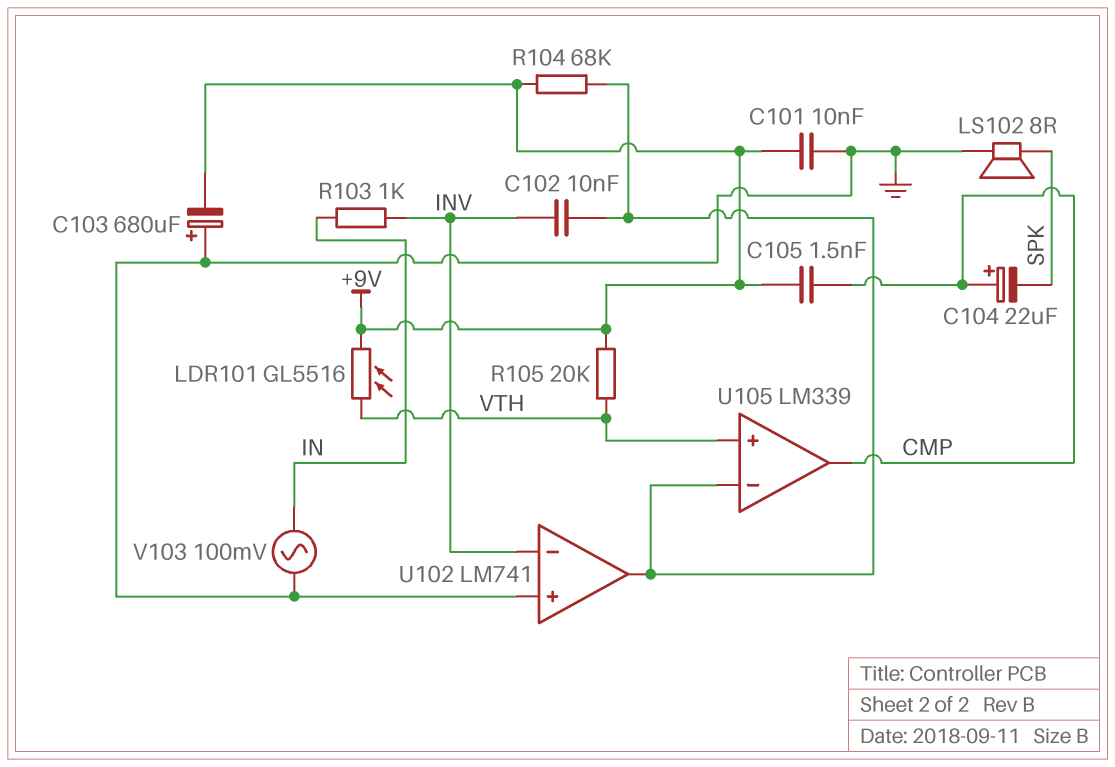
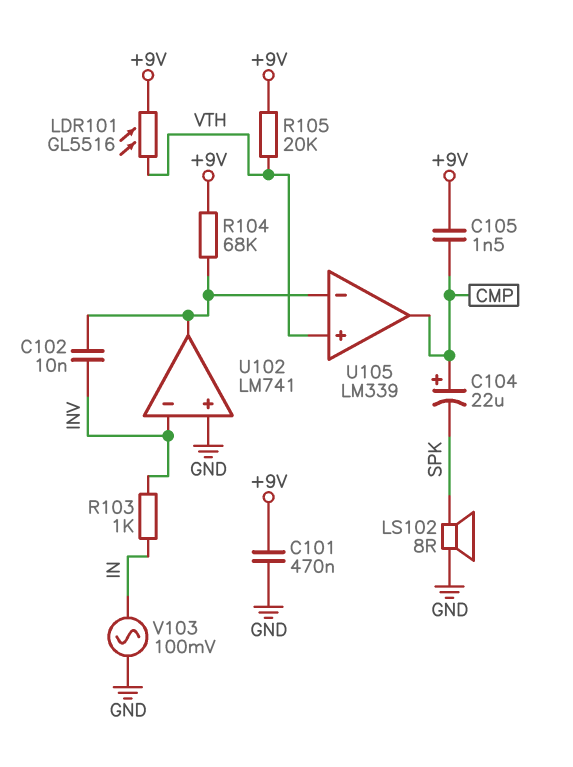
C101: 10nF (+9V, GND) -> 470nF (+9V, GND)
C103: 680uF (plus GND, minus +9V) -> none

